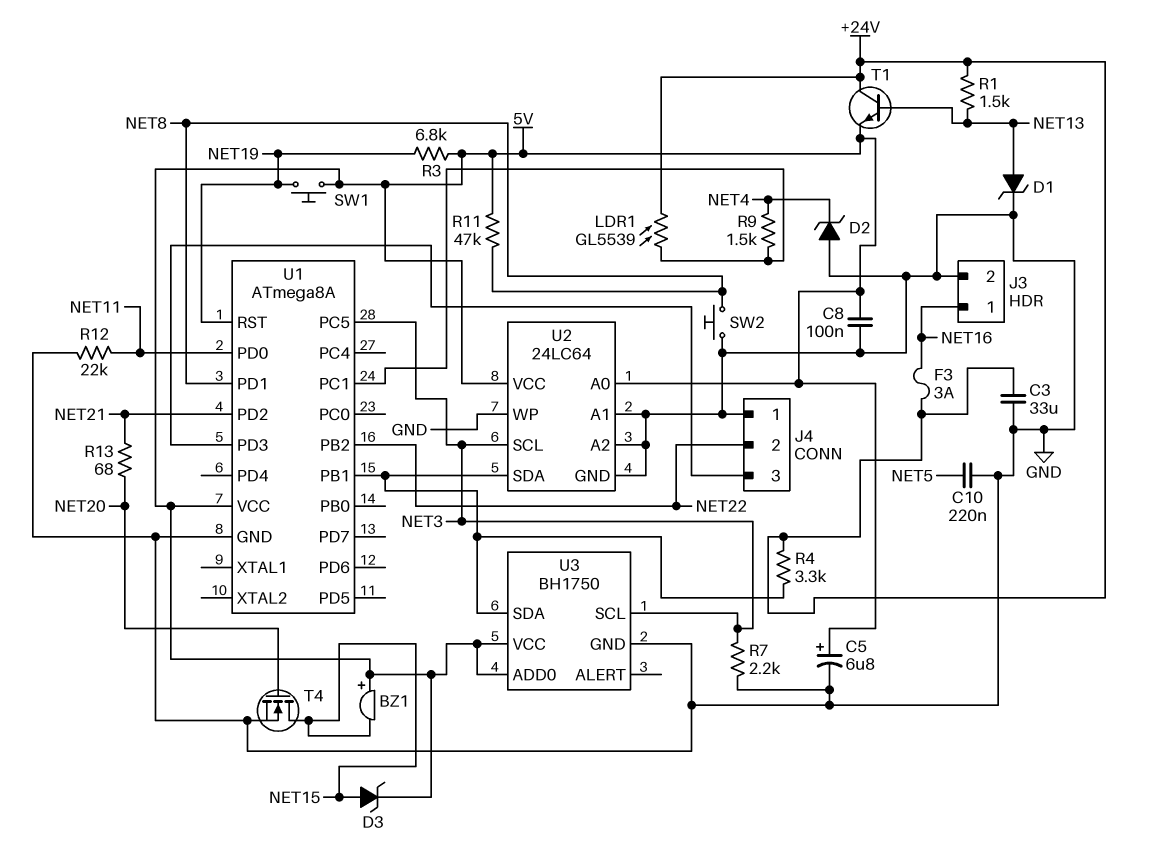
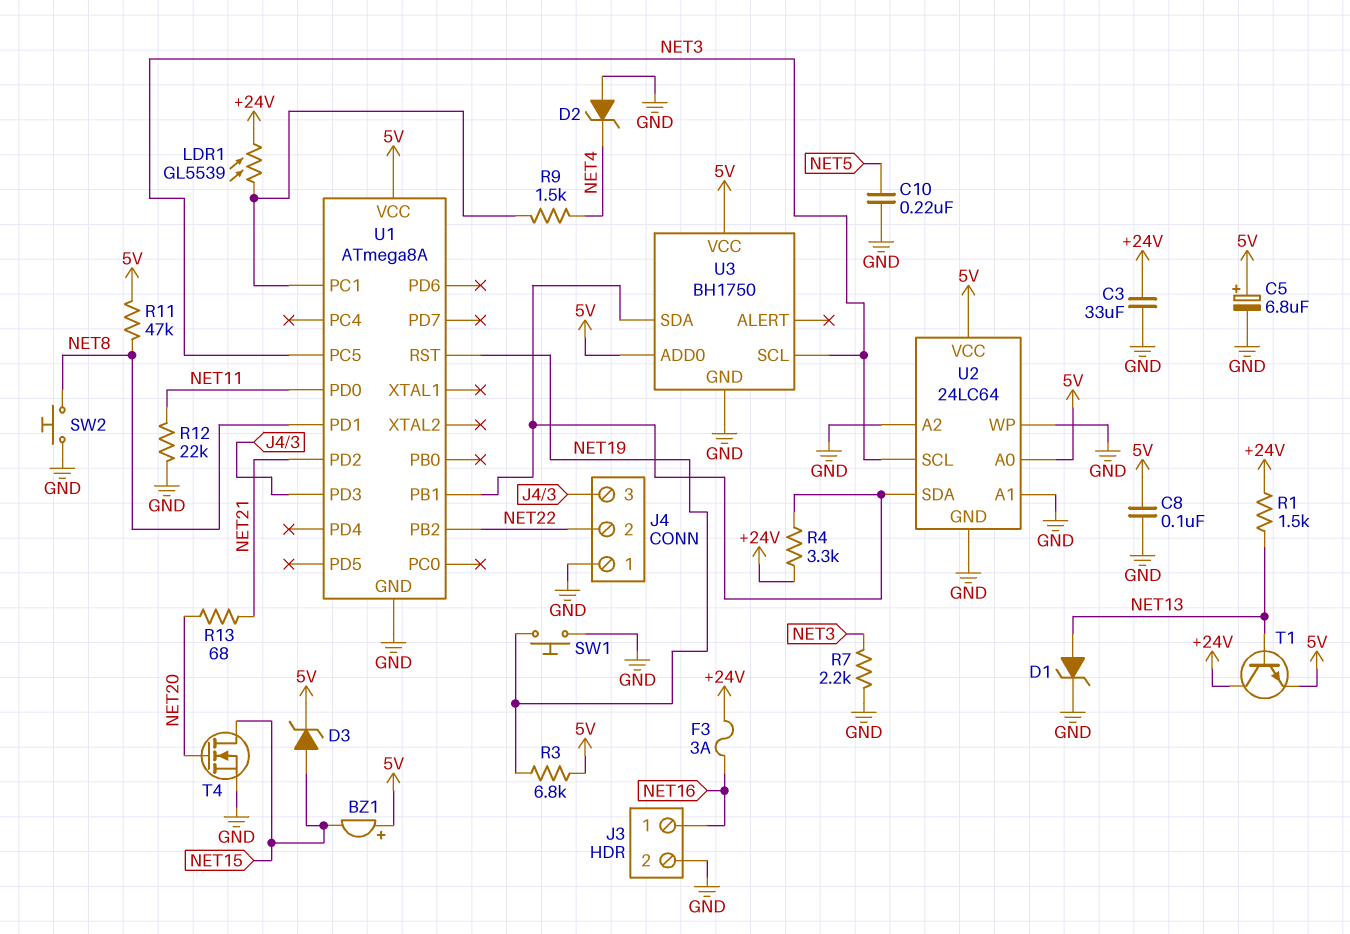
SW1: button (5V, NET19) -> button (GND, NET19)

